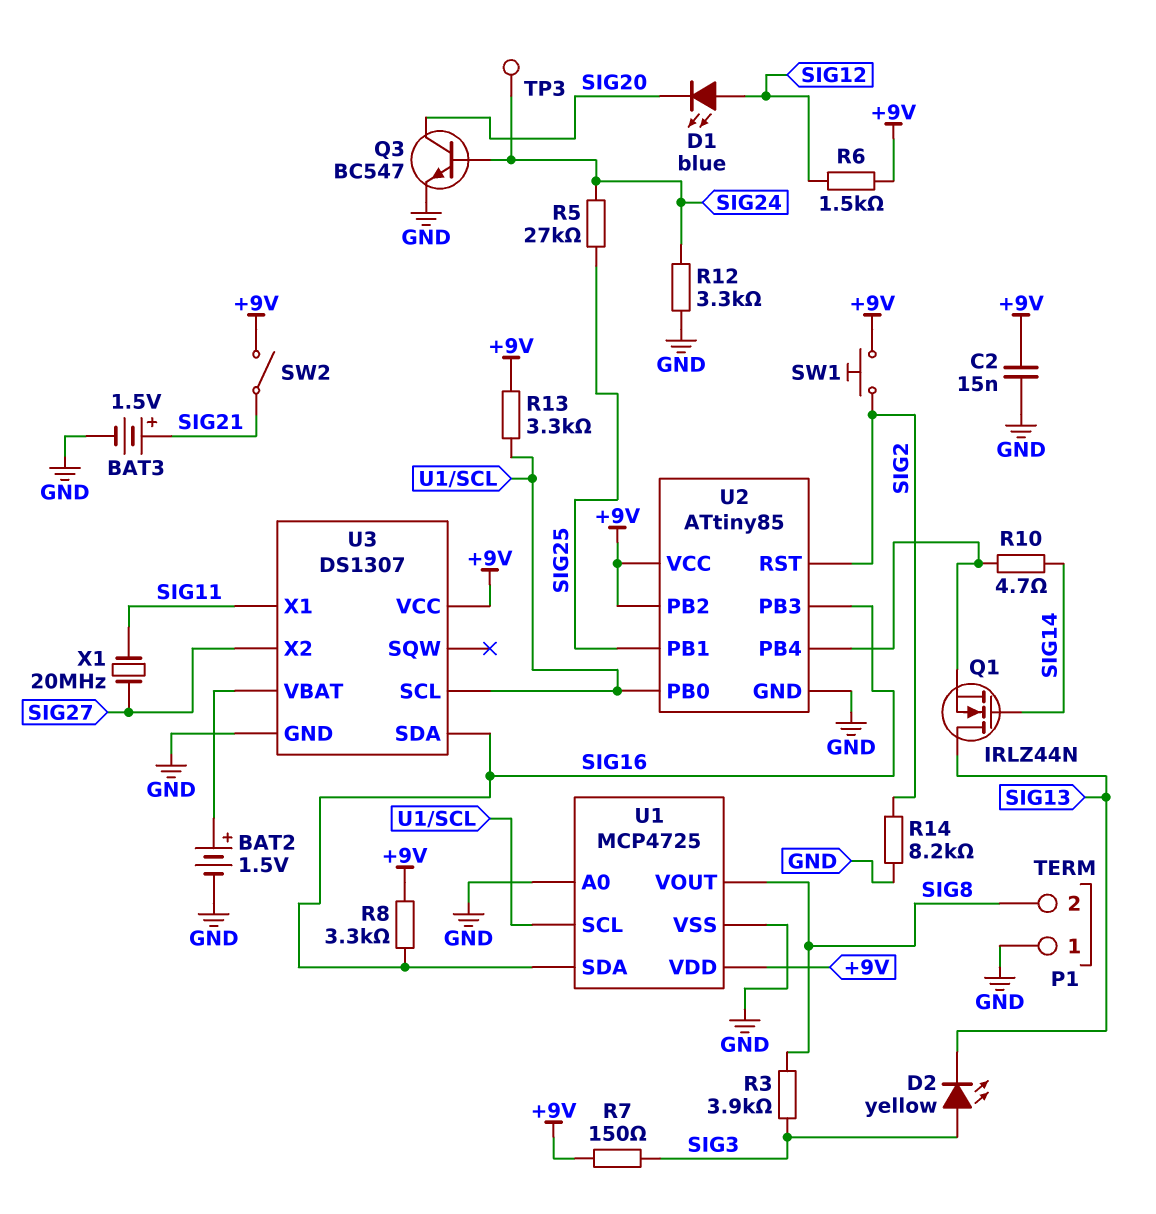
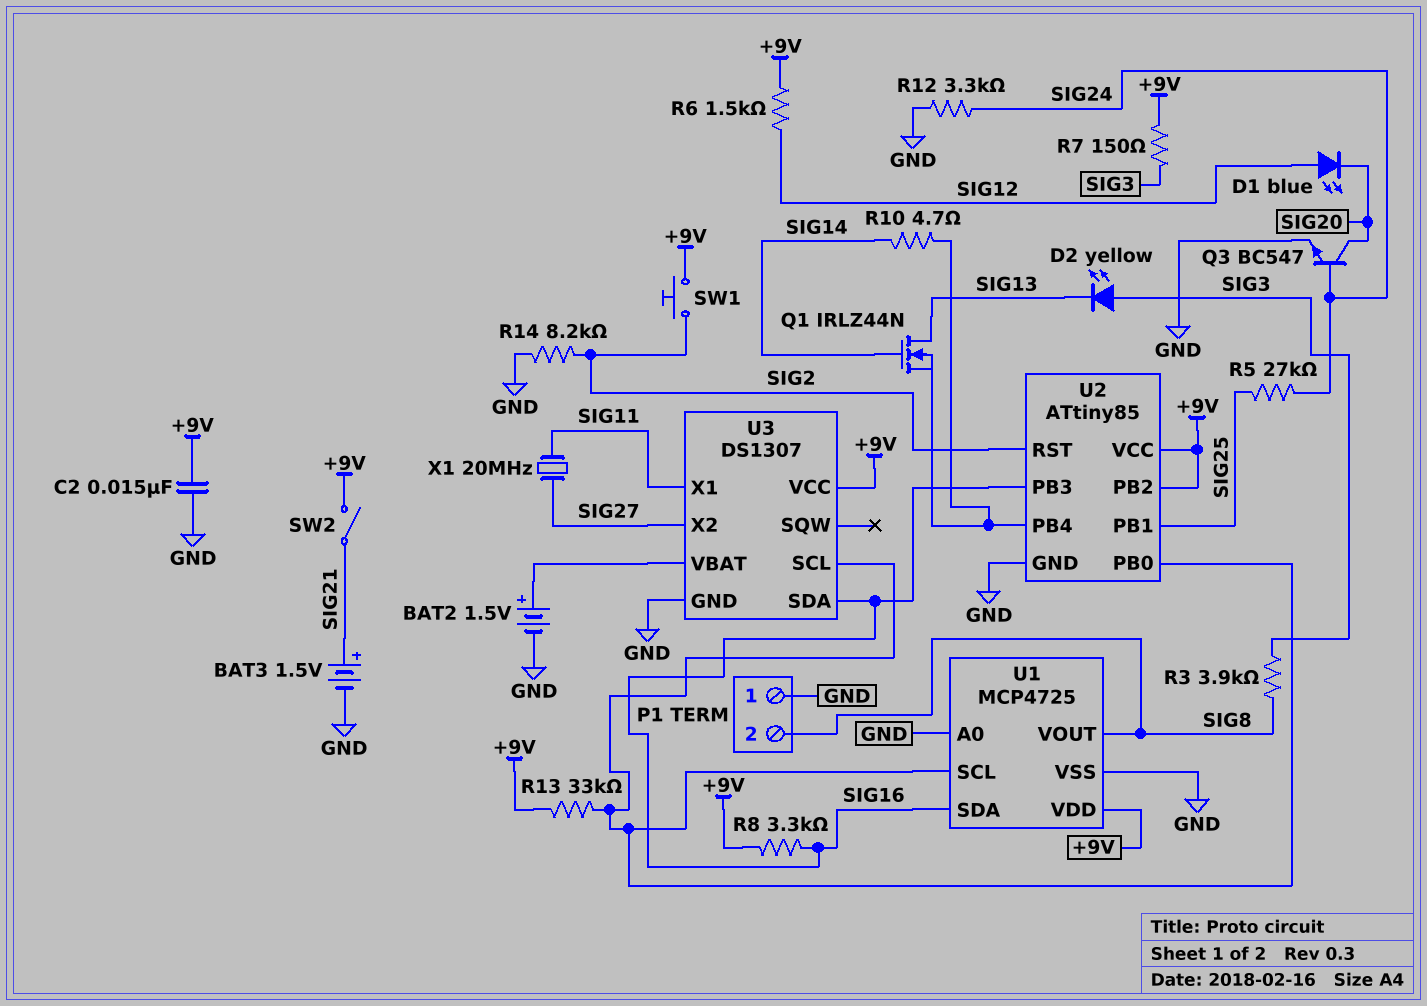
R13: 3.3k (+9V, U1/SCL) -> 33k (+9V, U1/SCL)
TP3: test point (SIG24) -> none

